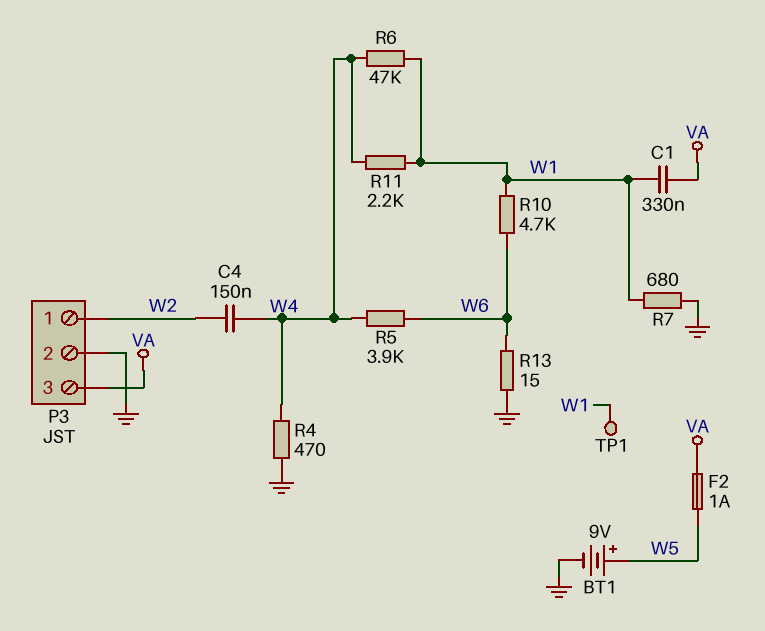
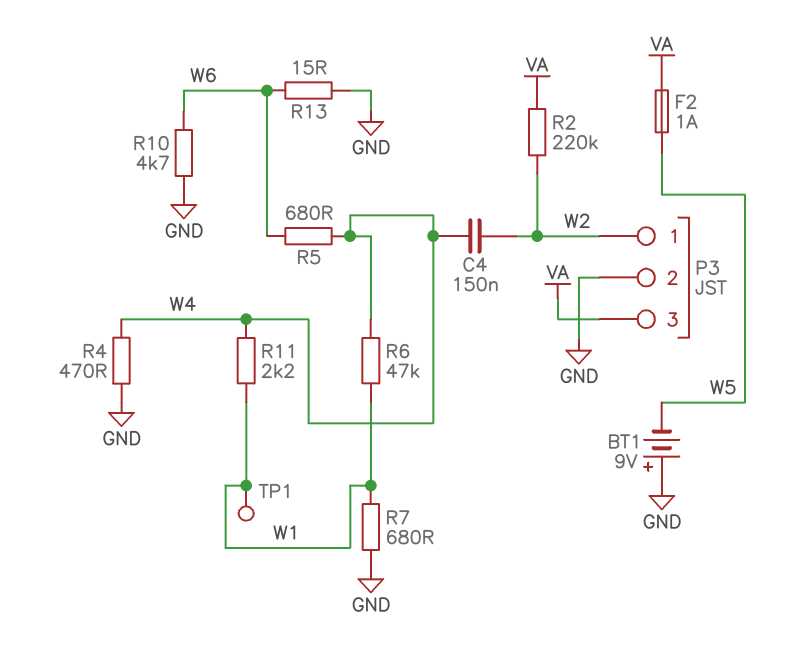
BT1: 9V (plus W5, minus GND) -> 9V (plus GND, minus W5)
C1: 330nF (VA, W1) -> none
R2: none -> 220k (VA, W2)
R5: 3.9k (W4, W6) -> 680 (W4, W6)
R10: 4.7k (W1, W6) -> 4.7k (GND, W6)

